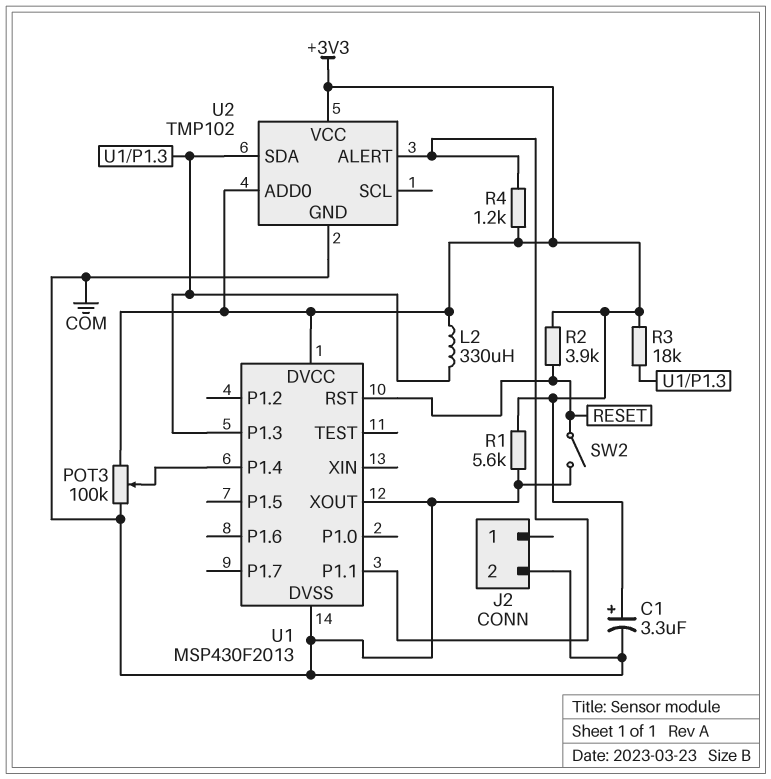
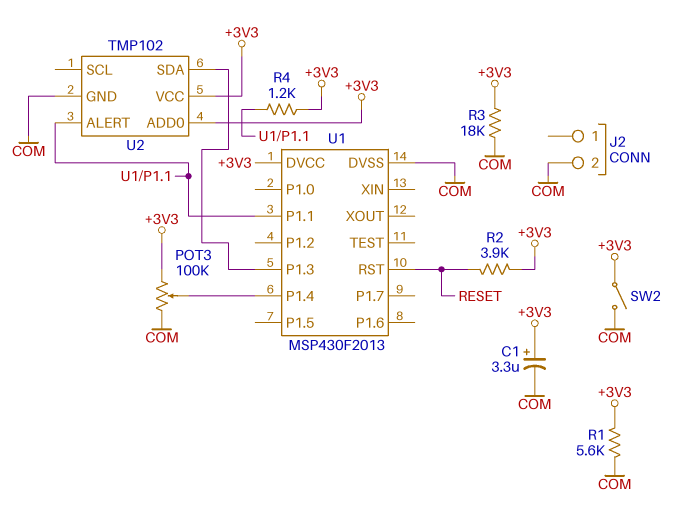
L2: 330uH (+3V3, U1/P1.3) -> none
R3: 18k (+3V3, U1/P1.3) -> 18k (+3V3, COM)
SW2: switch (COM, RESET) -> switch (+3V3, COM)
U1 pin XOUT: COM -> none

